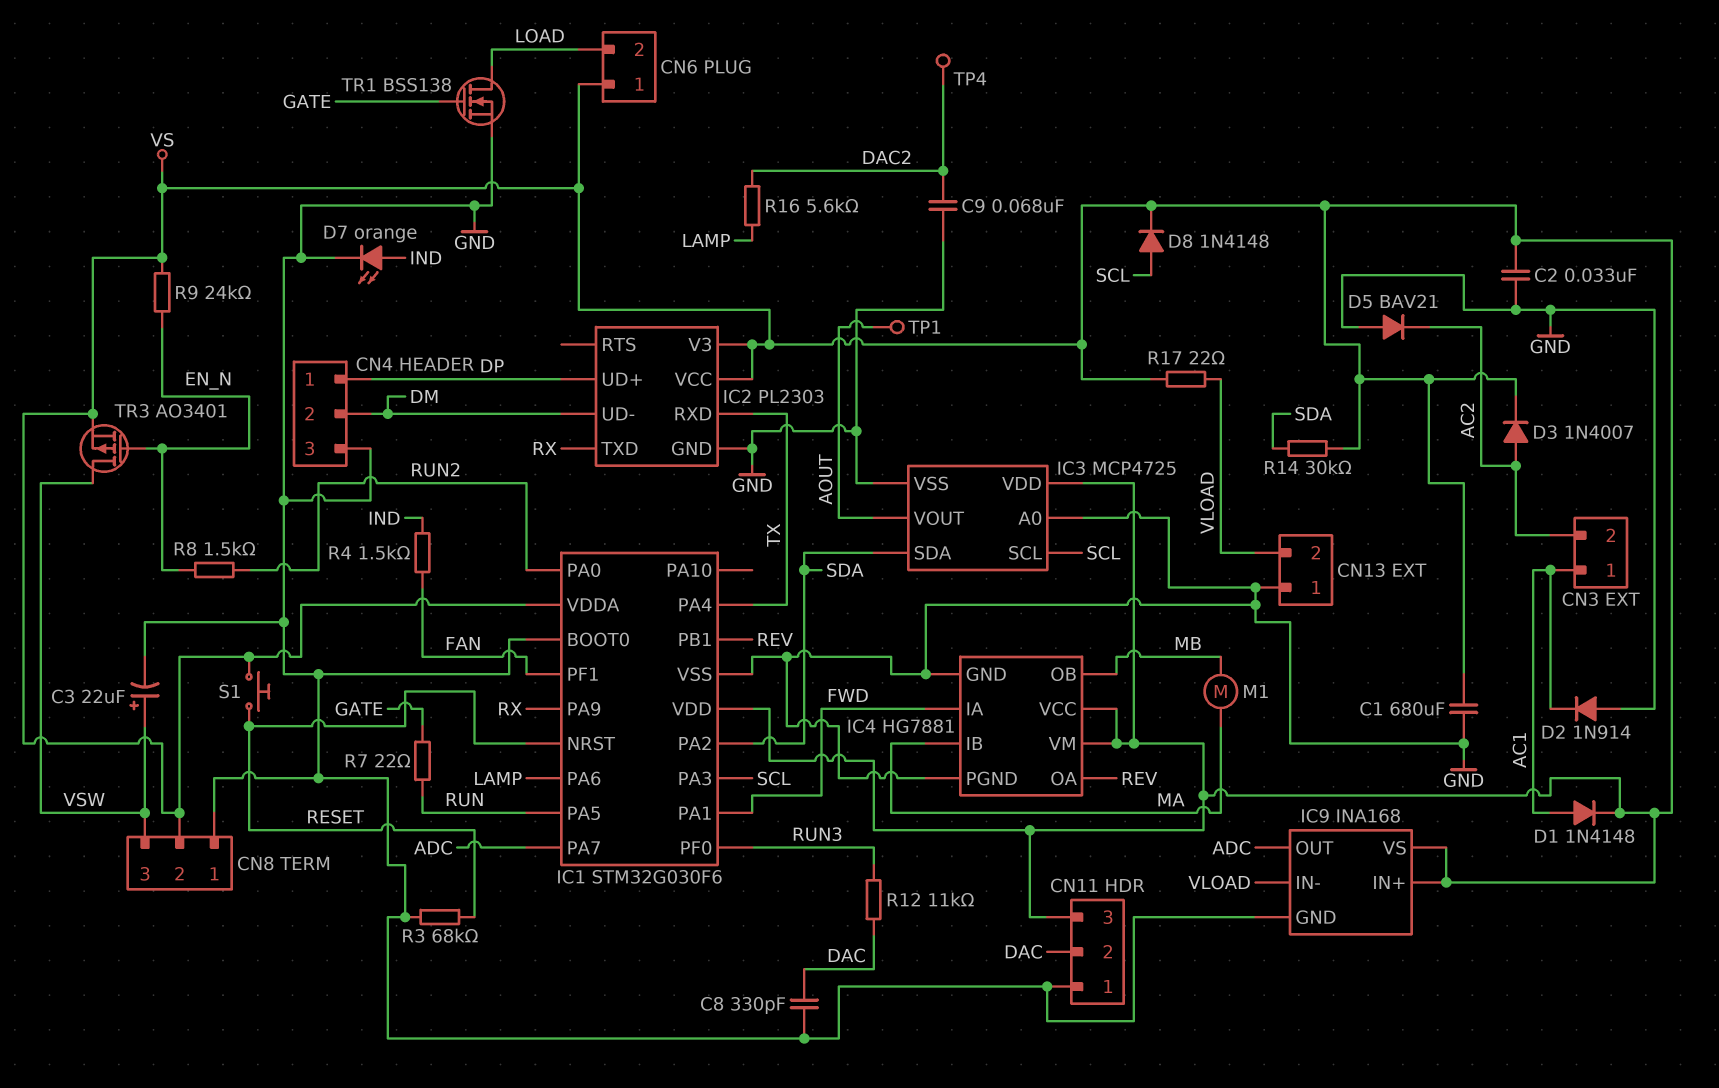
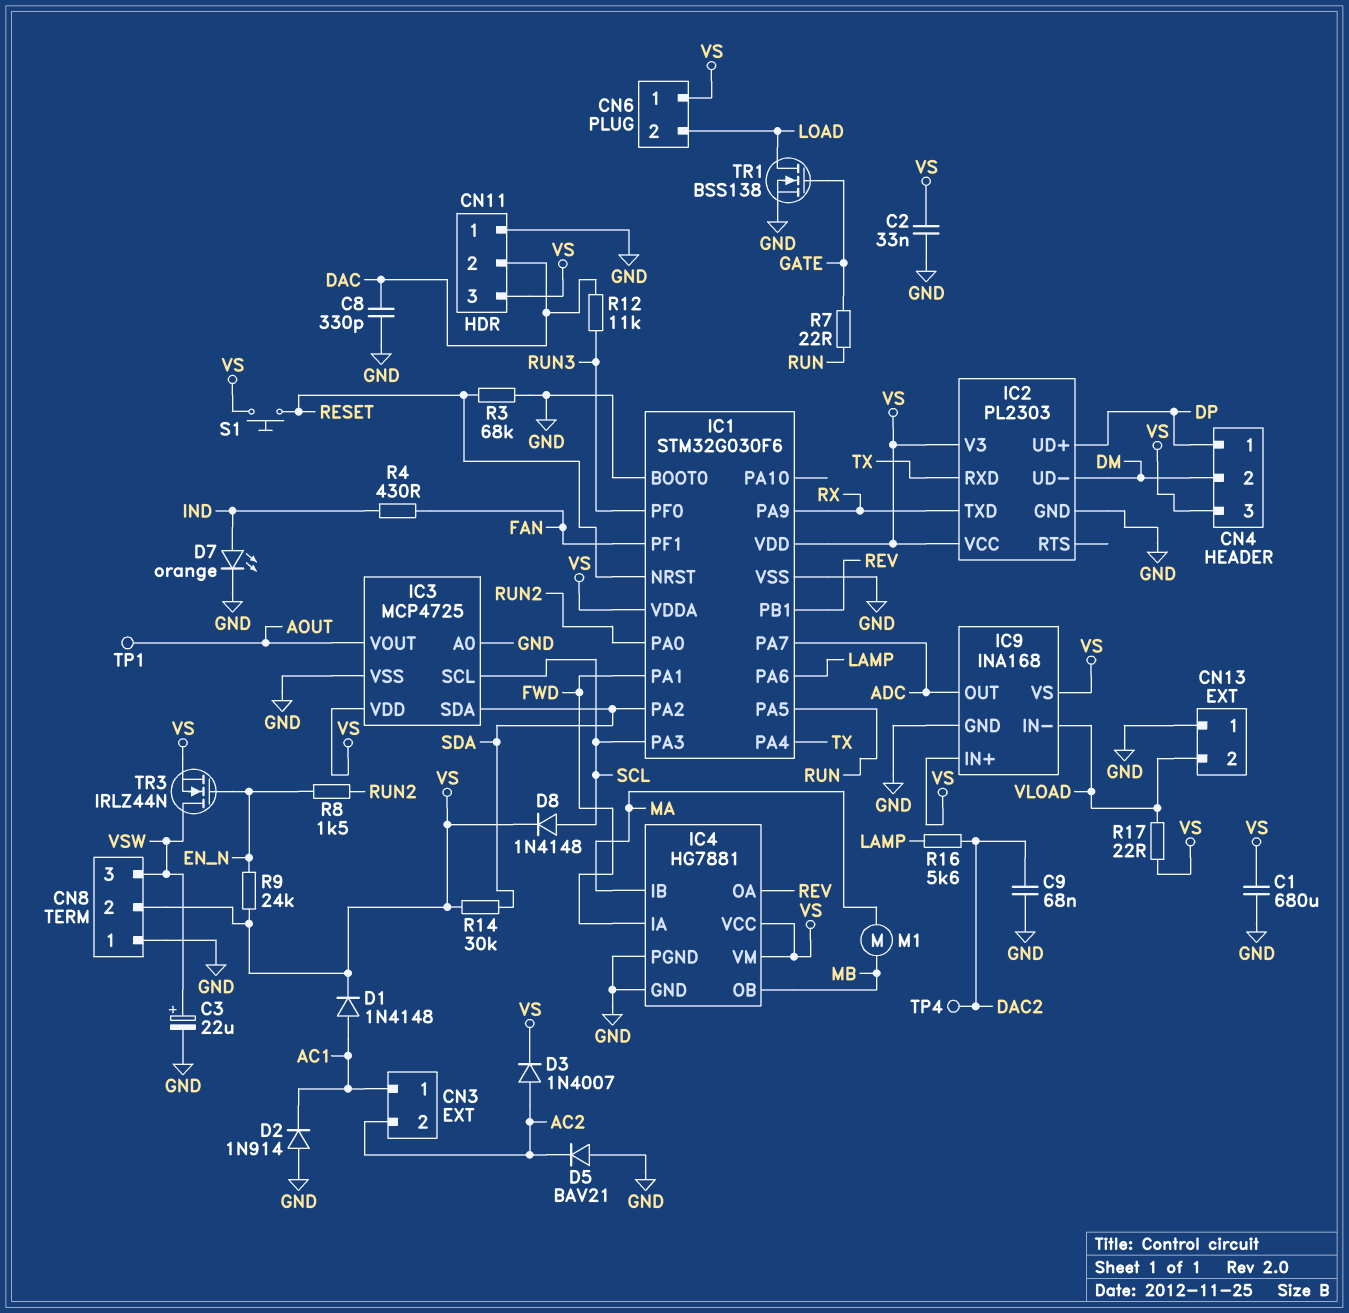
CN4 pin 3: GND -> VS
R4: 1.5k (FAN, IND) -> 430 (FAN, IND)
TR3: PMOS AO3401 (G EN_N, D VSW, S VS) -> NMOS IRLZ44N (G EN_N, D VSW, S VS)

